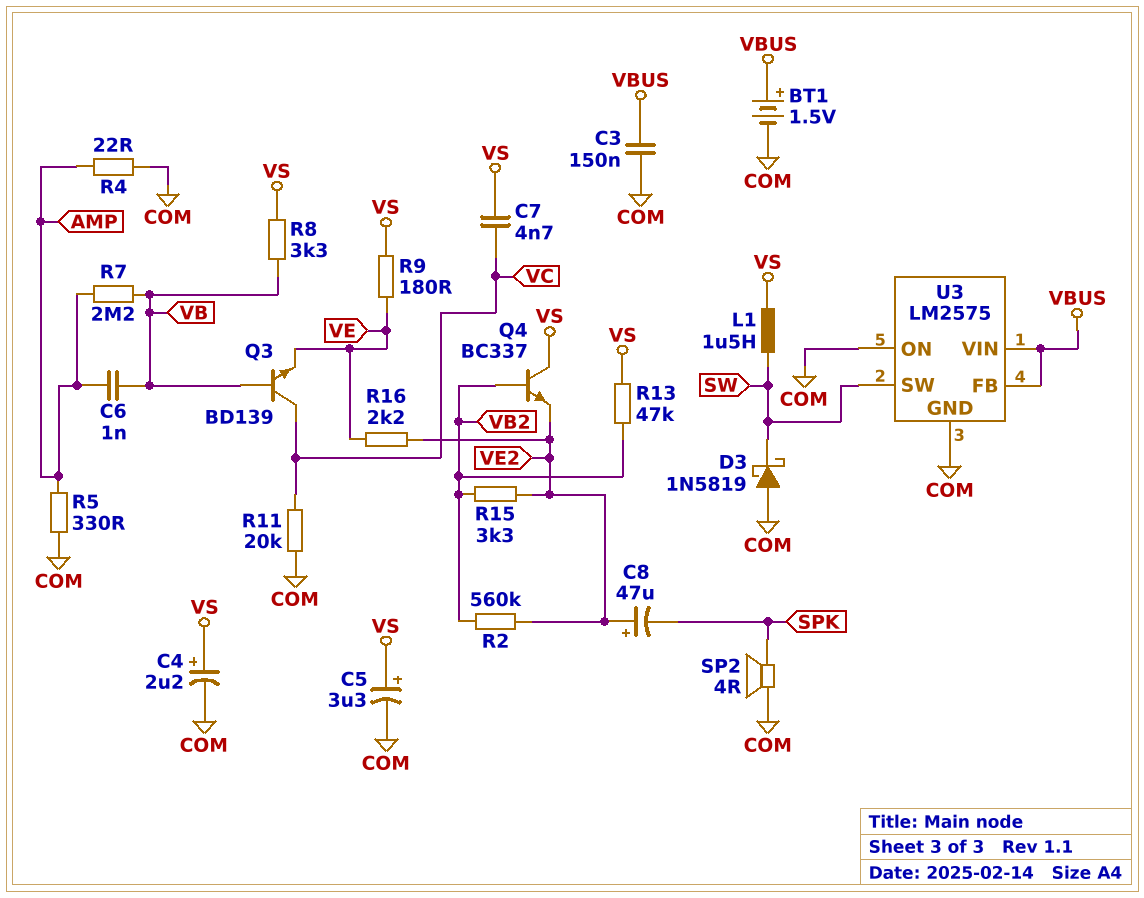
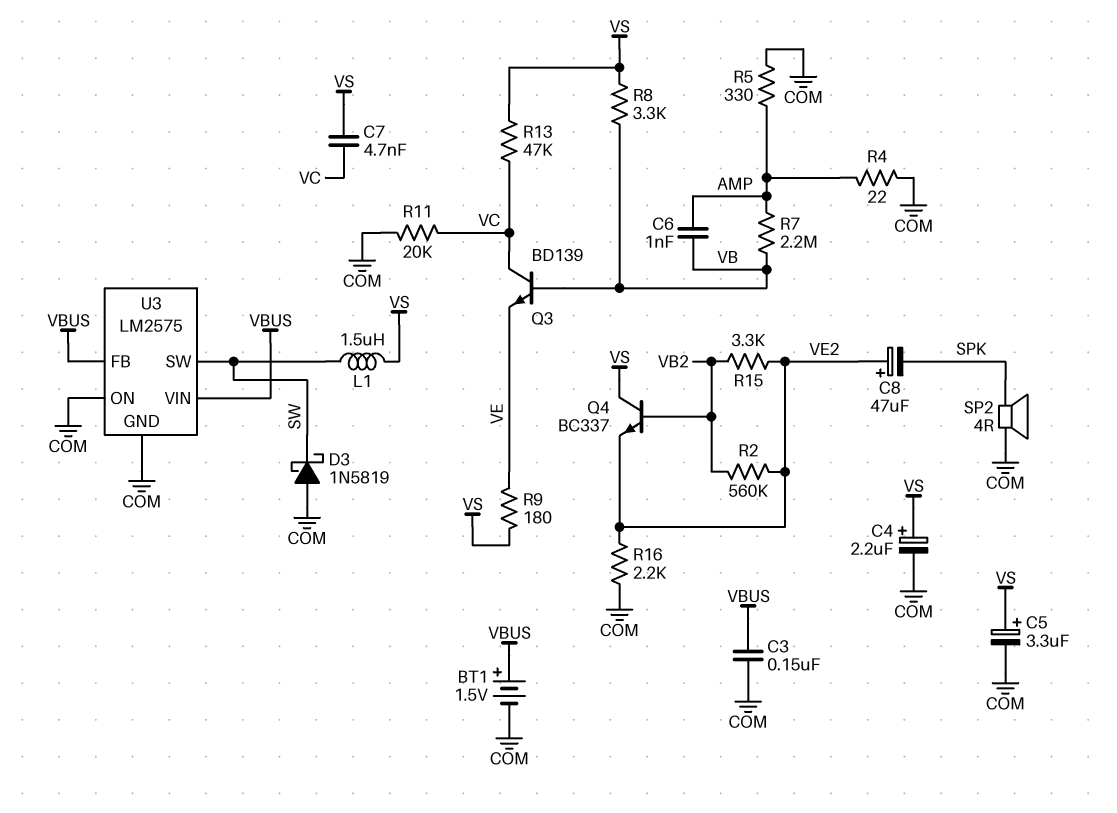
R13: 47k (VB2, VS) -> 47k (VC, VS)
R16: 2.2k (VE, VE2) -> 2.2k (COM, VE2)

